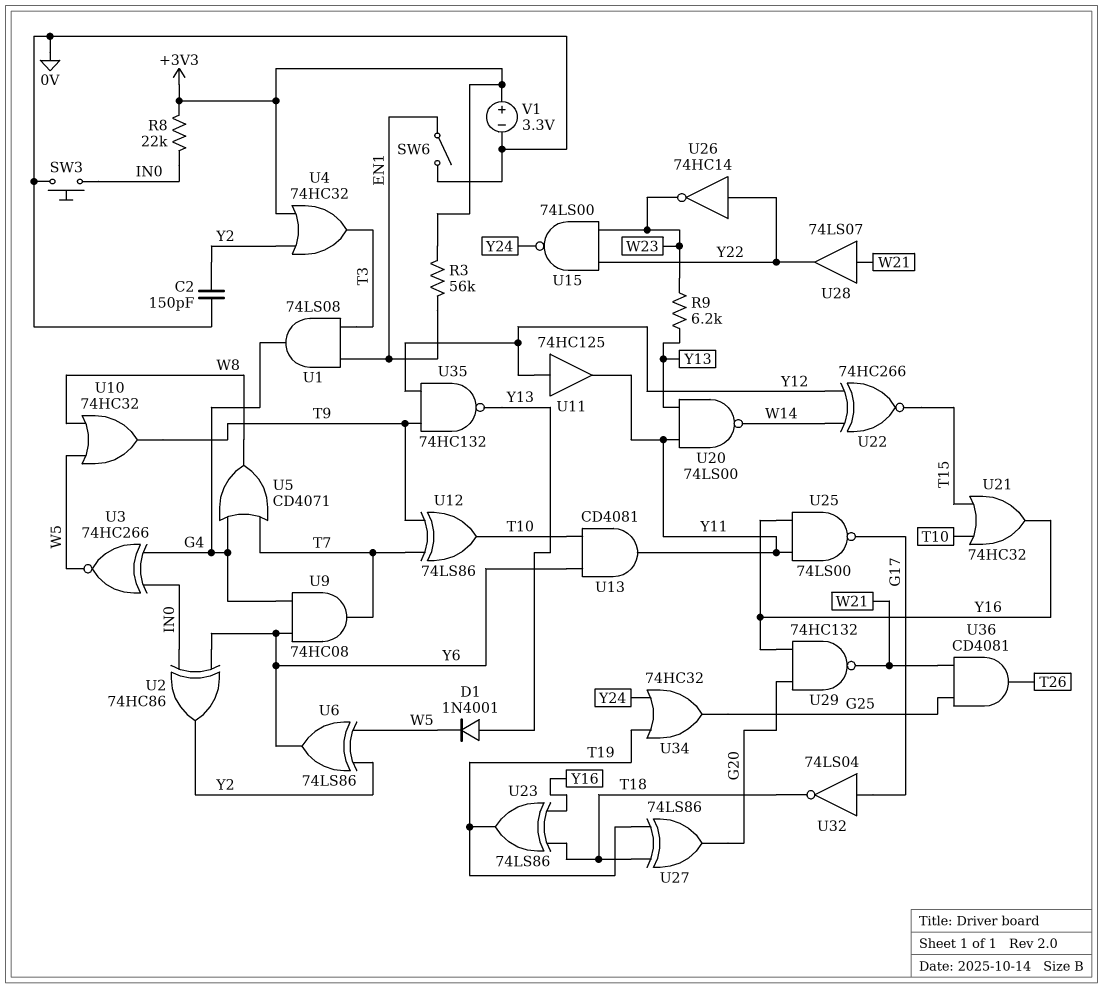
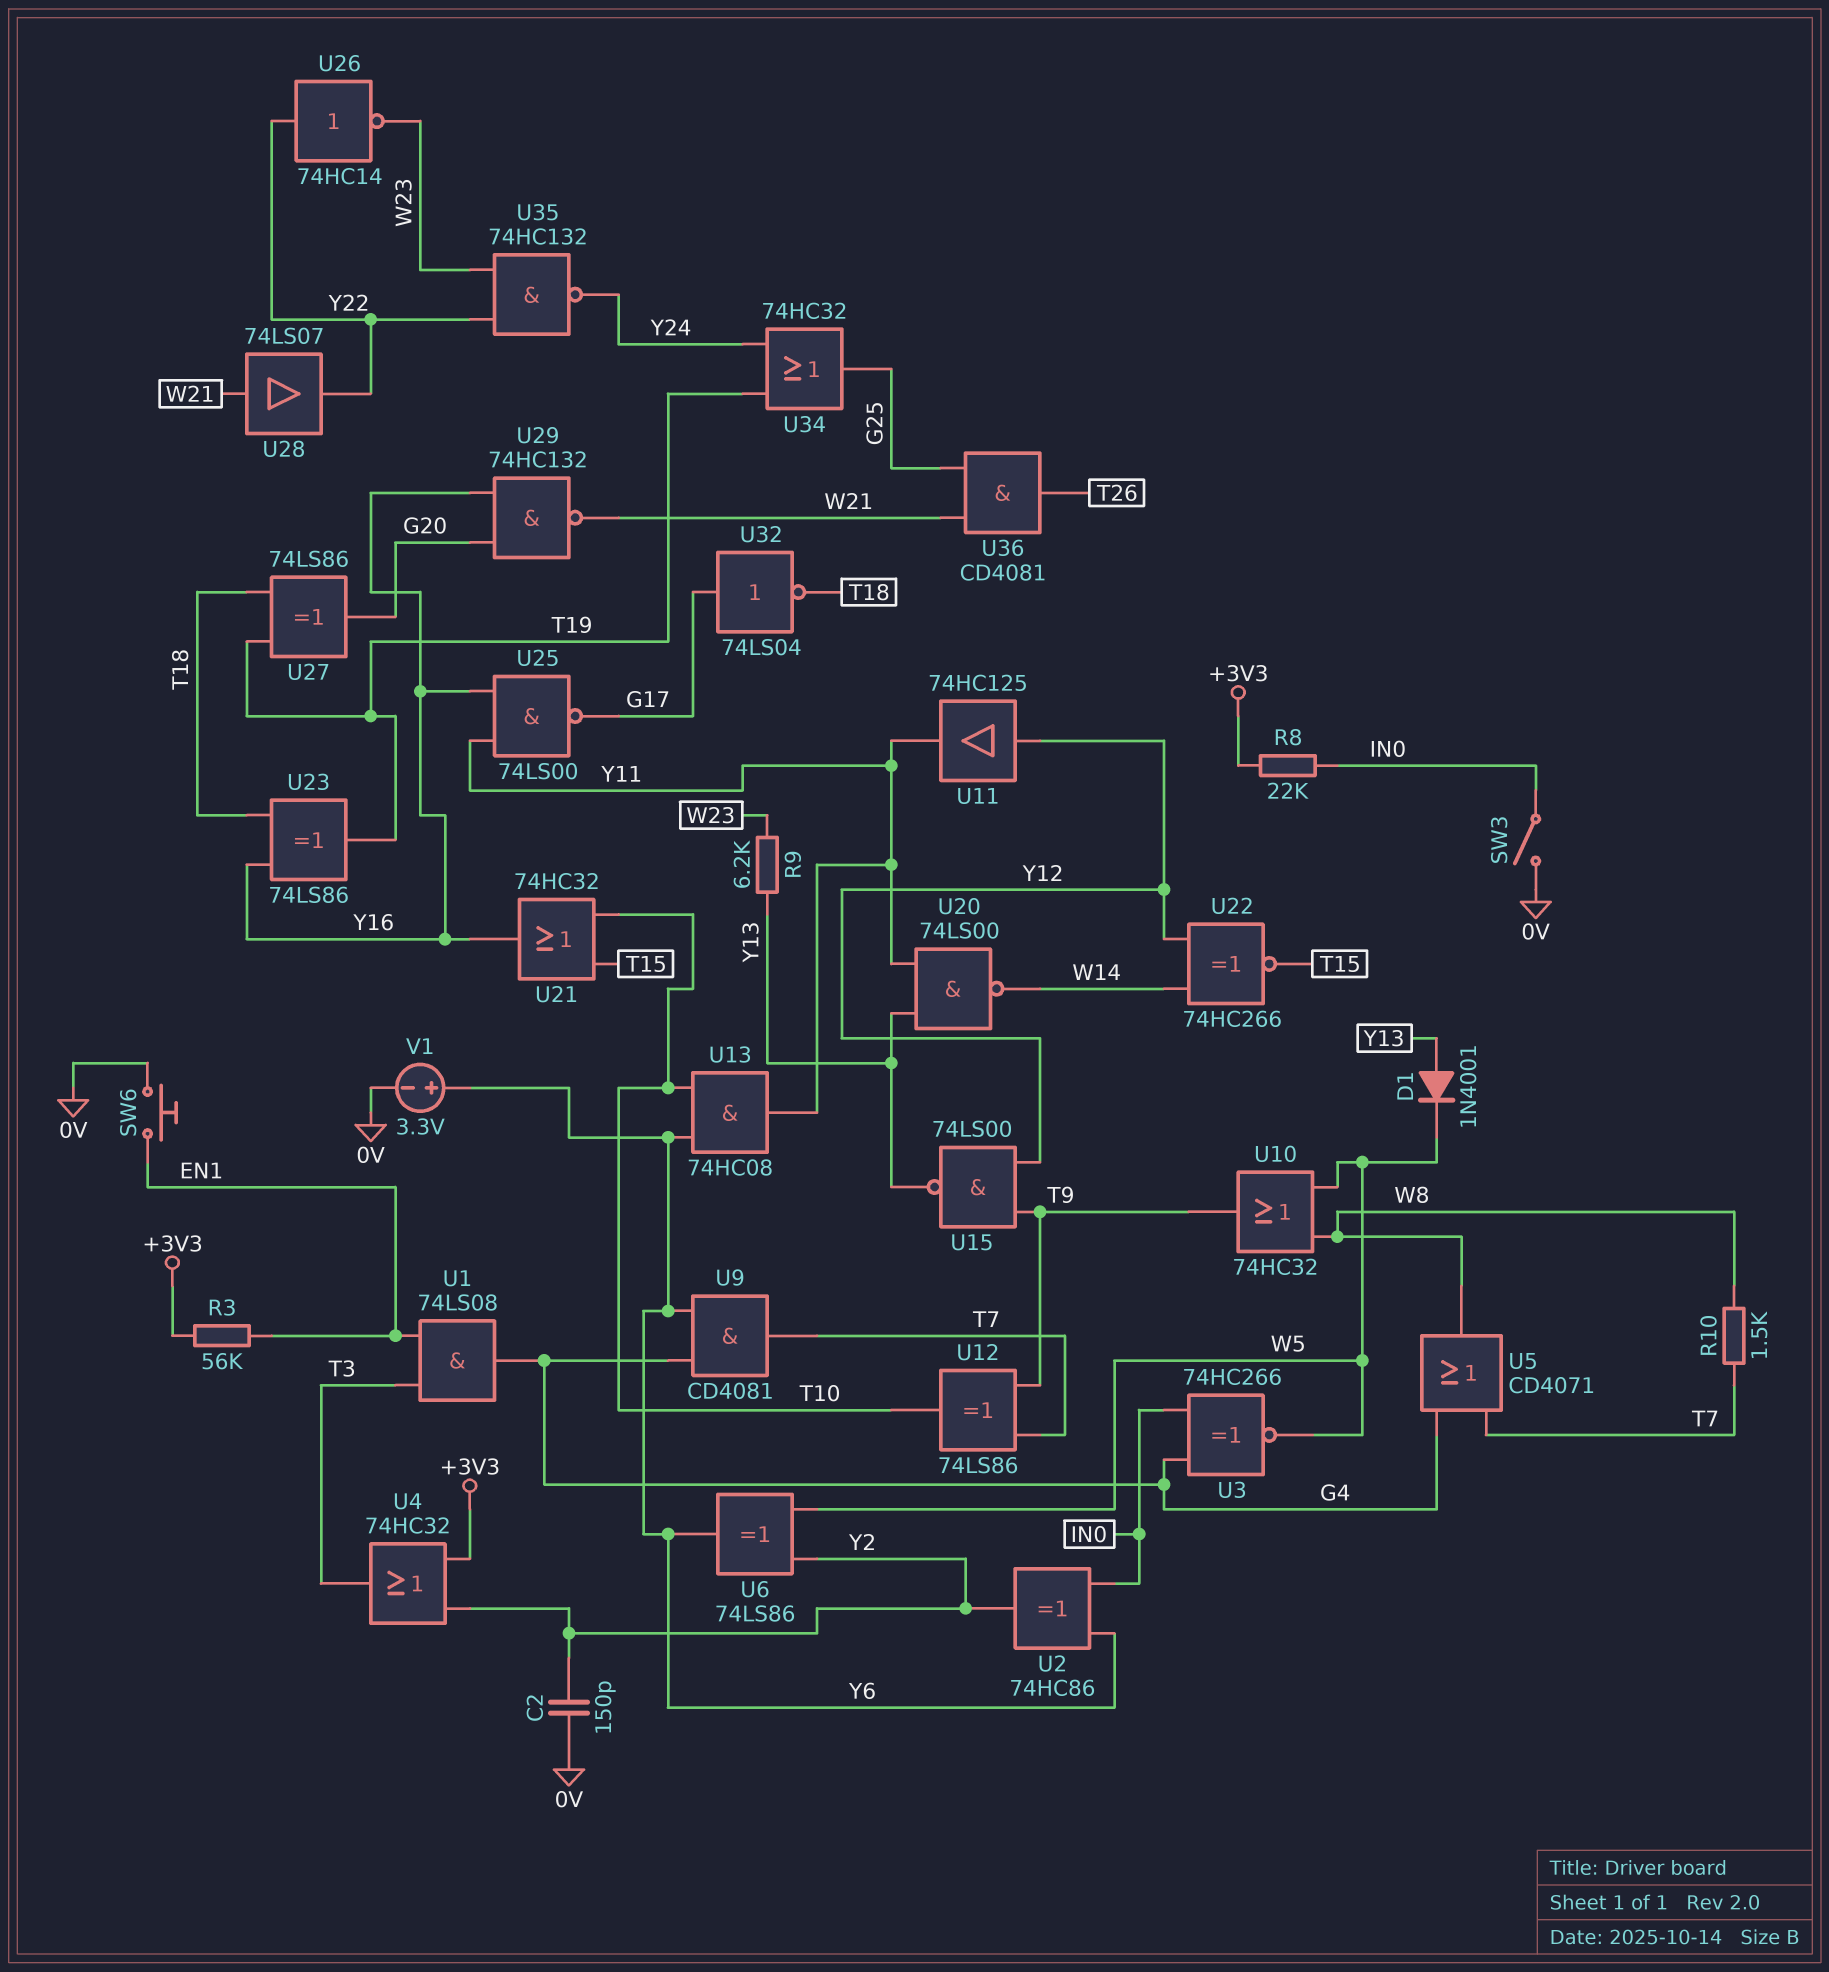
R10: none -> 1.5k (T7, W8)
SW3: button (0V, IN0) -> switch (0V, IN0)
SW6: switch (0V, EN1) -> button (0V, EN1)
U9: AND 74HC08 (in G4, in Y6, out T7) -> AND CD4081 (in G4, in Y6, out T7)
U13: AND CD4081 (in T10, in Y6, out Y11) -> AND 74HC08 (in T10, in Y6, out Y11)
U15: NAND 74LS00 (in W23, in Y22, out Y24) -> NAND 74LS00 (in T9, in Y12, out Y13)
U35: NAND 74HC132 (in T9, in Y12, out Y13) -> NAND 74HC132 (in W23, in Y22, out Y24)
V1: 3.3V (plus +3V3, minus 0V) -> 3.3V (plus Y6, minus 0V)

